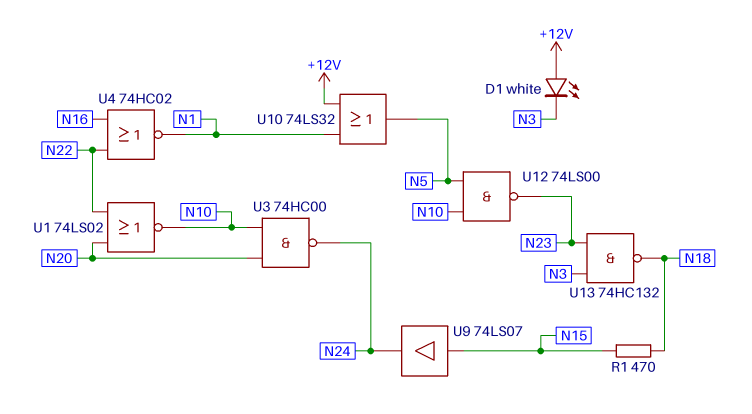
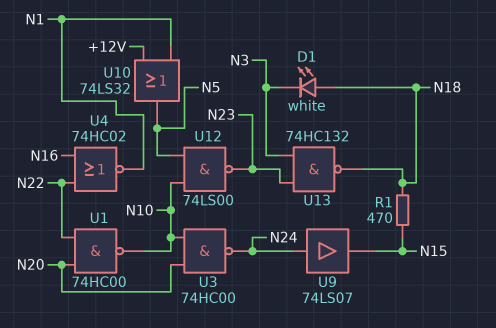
D1: LED white (A +12V, K N3) -> LED white (A N18, K N3)
U1: NOR 74LS02 (in N20, in N22, out N10) -> NAND 74HC00 (in N20, in N22, out N10)
U9: buffer 74LS07 (in N15, out N24) -> buffer 74LS07 (in N24, out N15)

